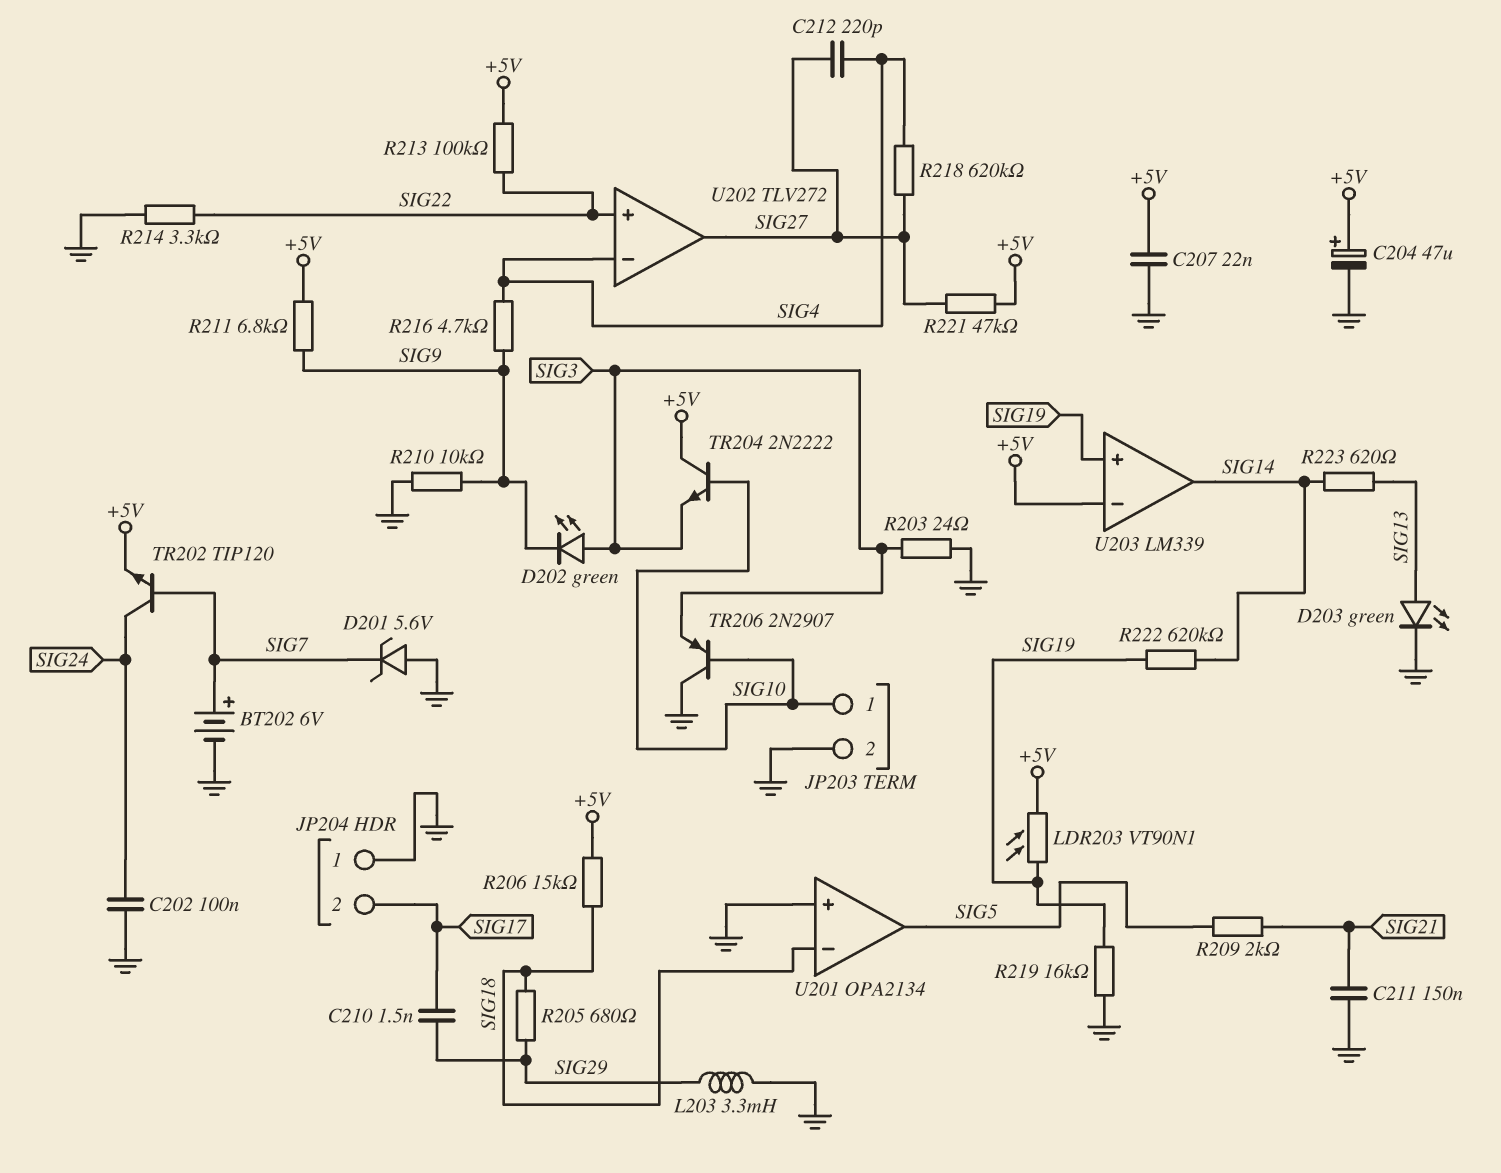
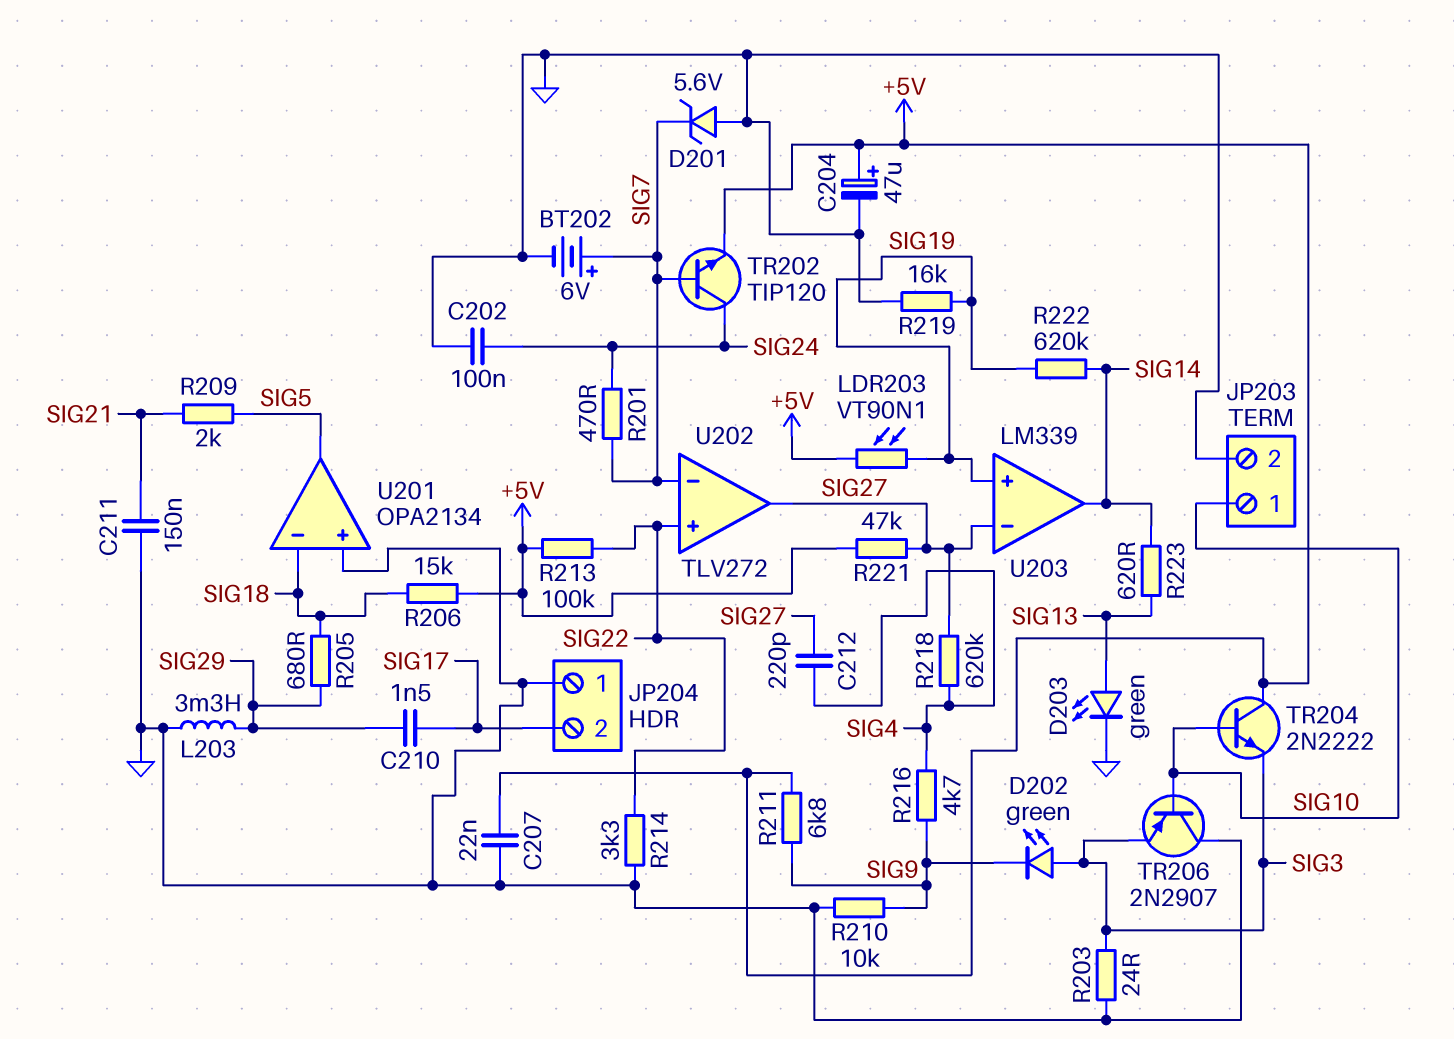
R201: none -> 470 (SIG7, SIG24)
U202 pin in-: SIG4 -> SIG7
U203 pin in-: +5V -> SIG27

